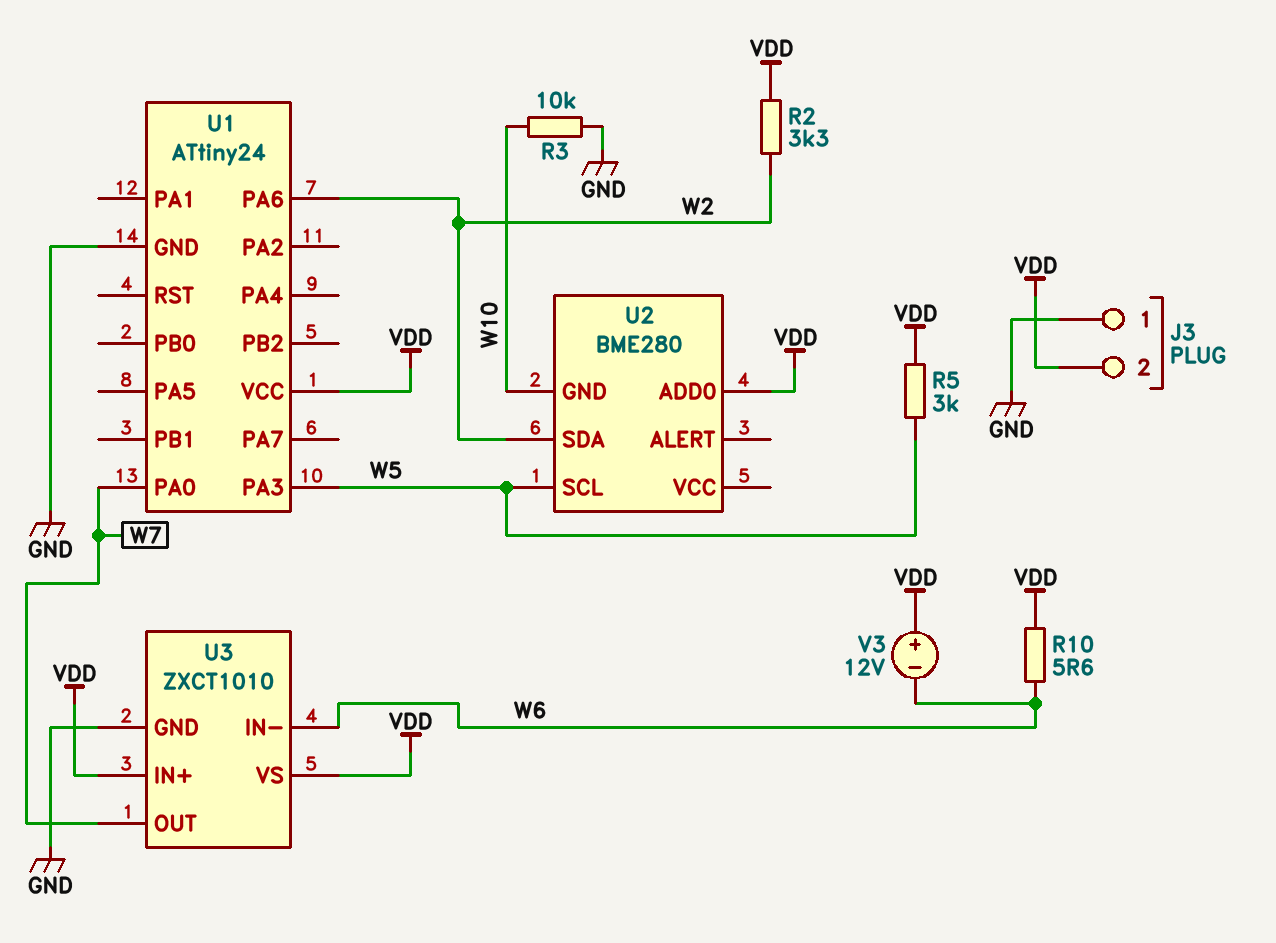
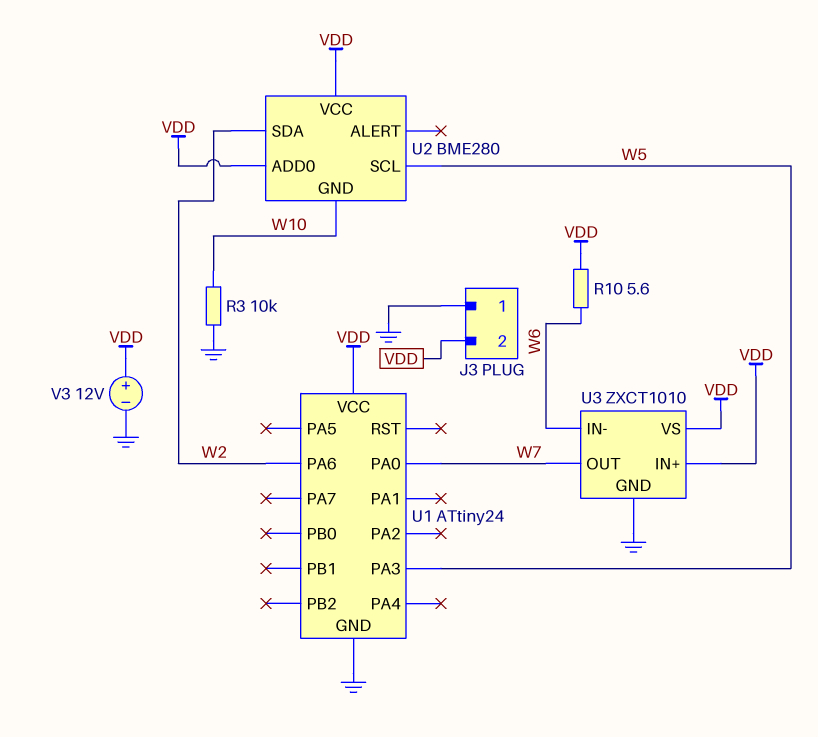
R2: 3.3k (VDD, W2) -> none
R5: 3k (VDD, W5) -> none
U2 pin VCC: none -> VDD
V3: 12V (plus VDD, minus W6) -> 12V (plus VDD, minus GND)

